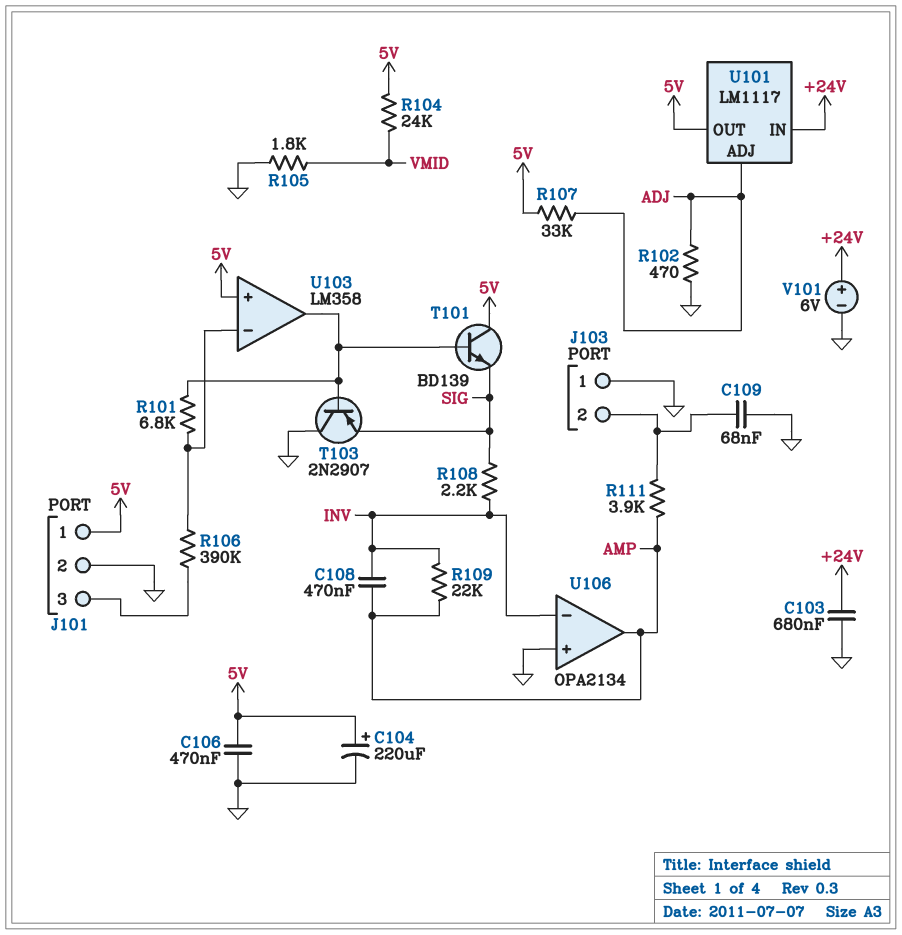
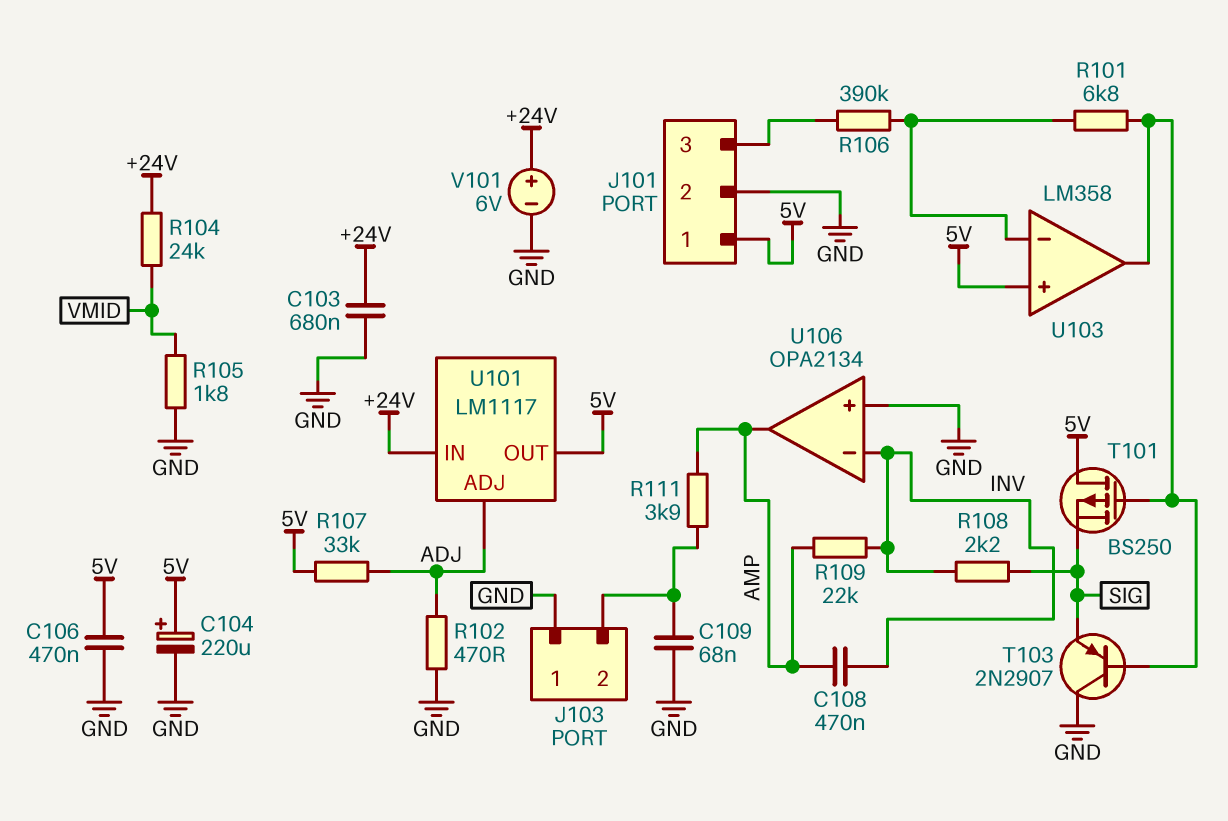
R104: 24k (5V, VMID) -> 24k (+24V, VMID)
T101: NPN BD139 (B U103/out, C 5V, E SIG) -> PMOS BS250 (G U103/out, D 5V, S SIG)

